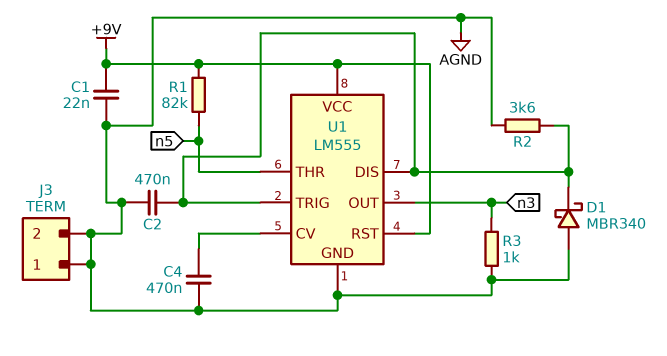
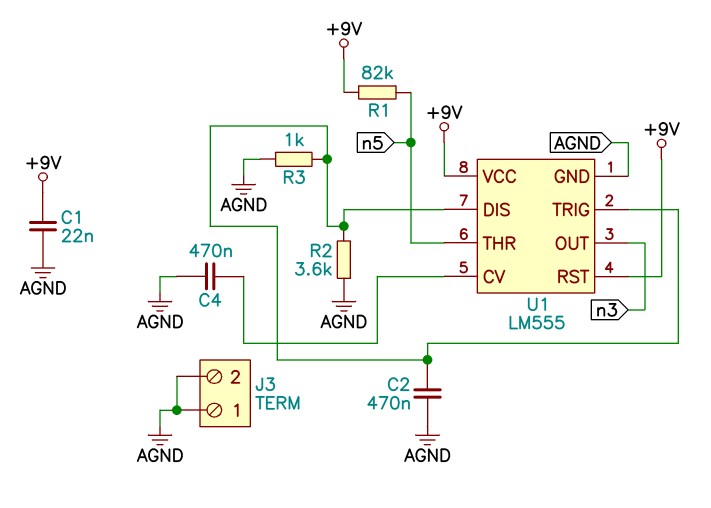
D1: schottky MBR340 (A AGND, K U1/DIS) -> none
R3: 1k (AGND, n3) -> 1k (AGND, U1/DIS)

